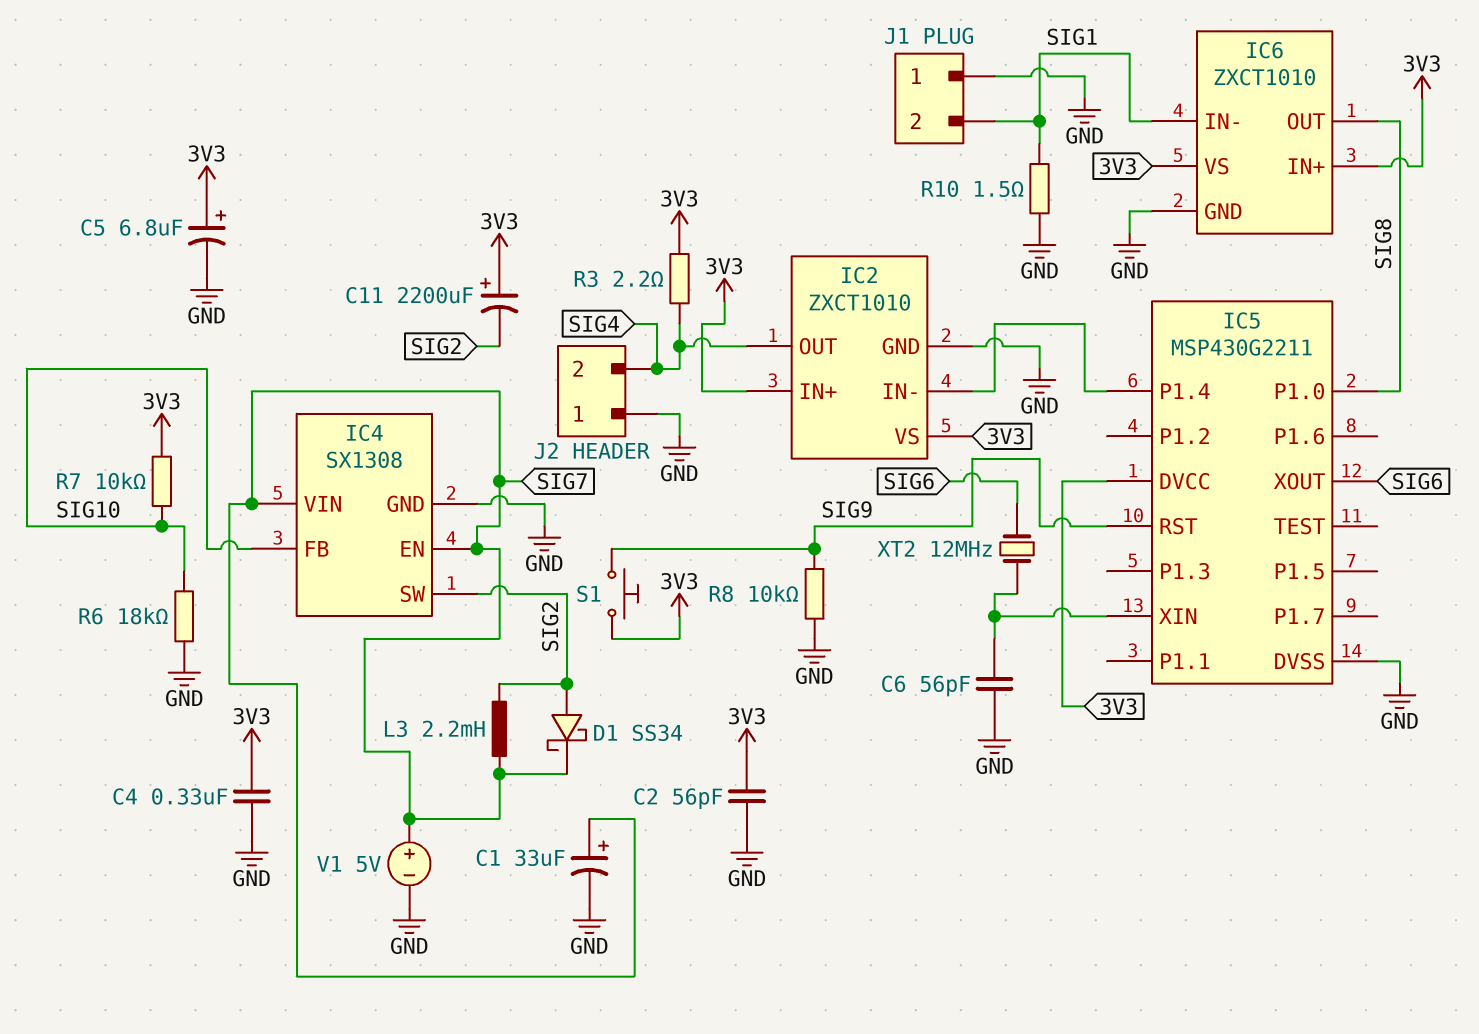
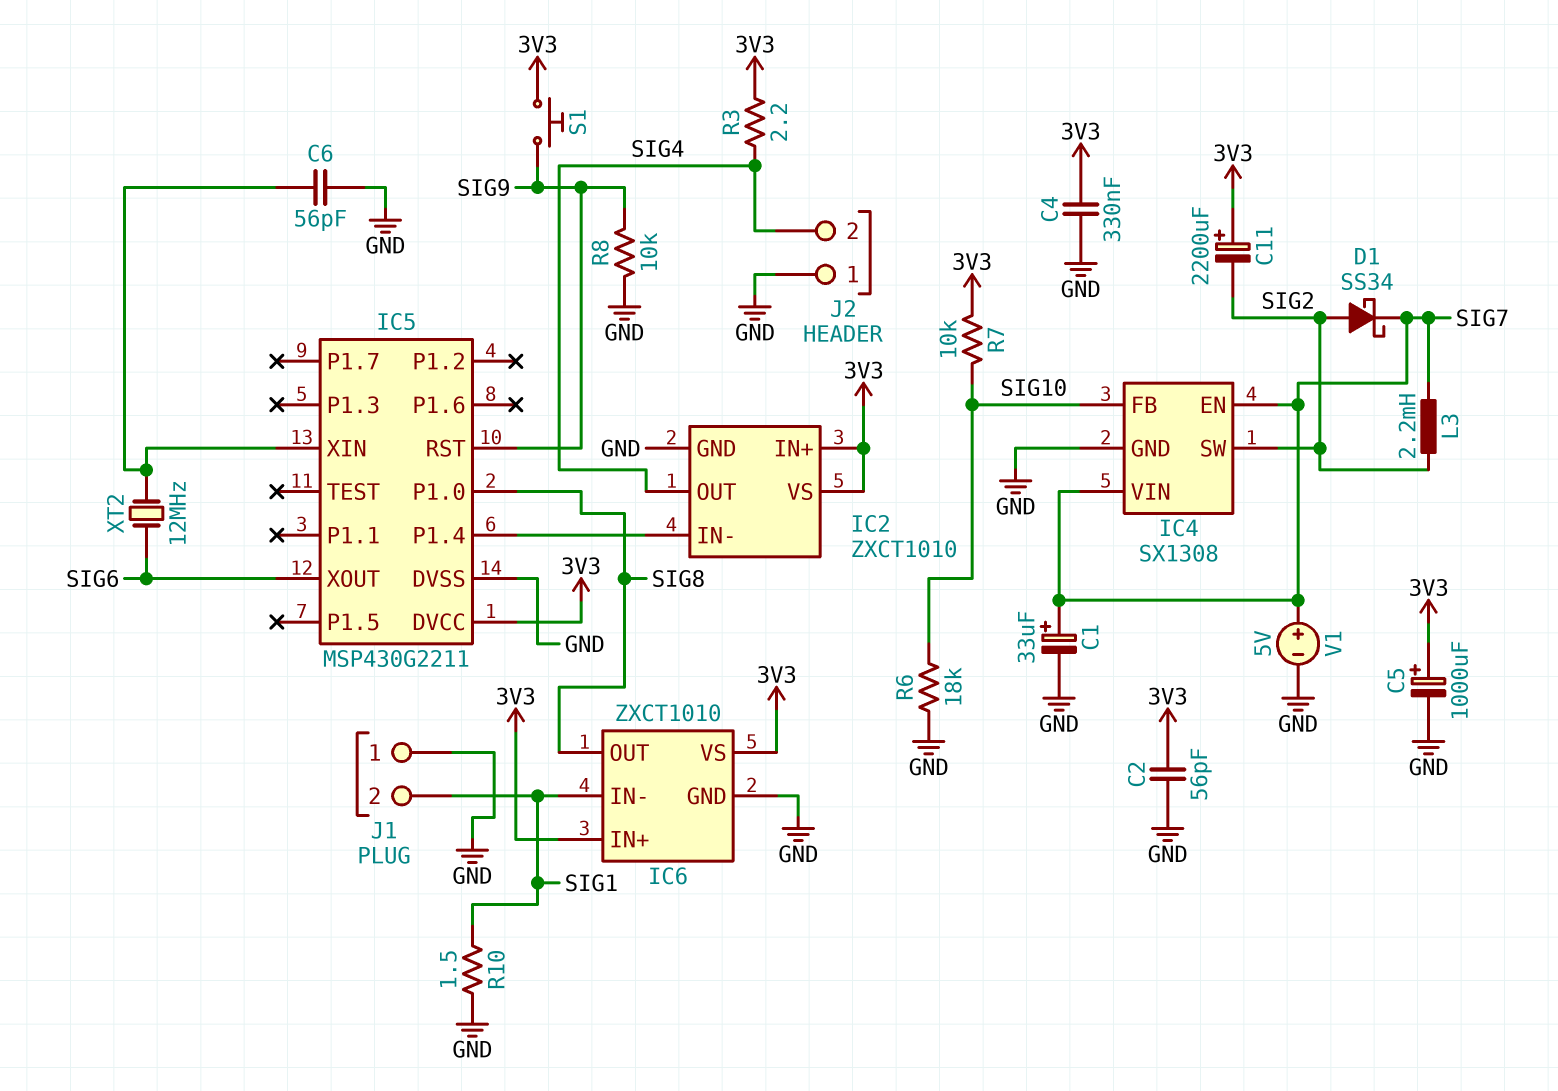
C5: 6.8uF (plus 3V3, minus GND) -> 1000uF (plus 3V3, minus GND)

